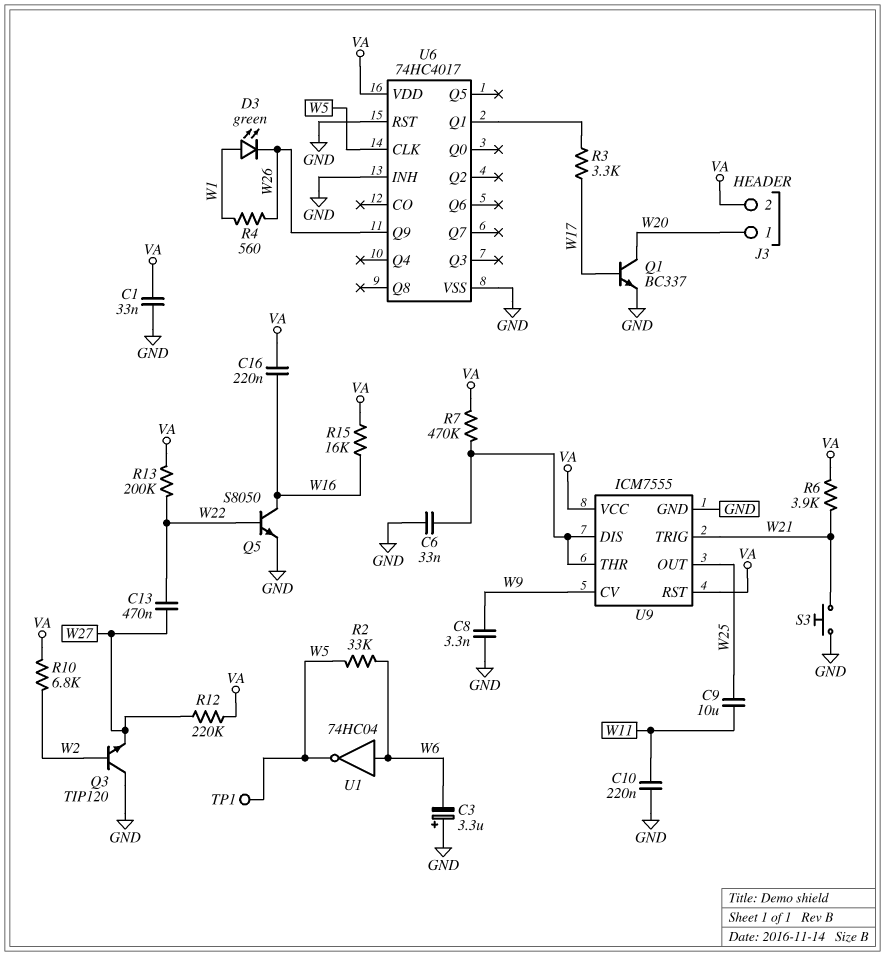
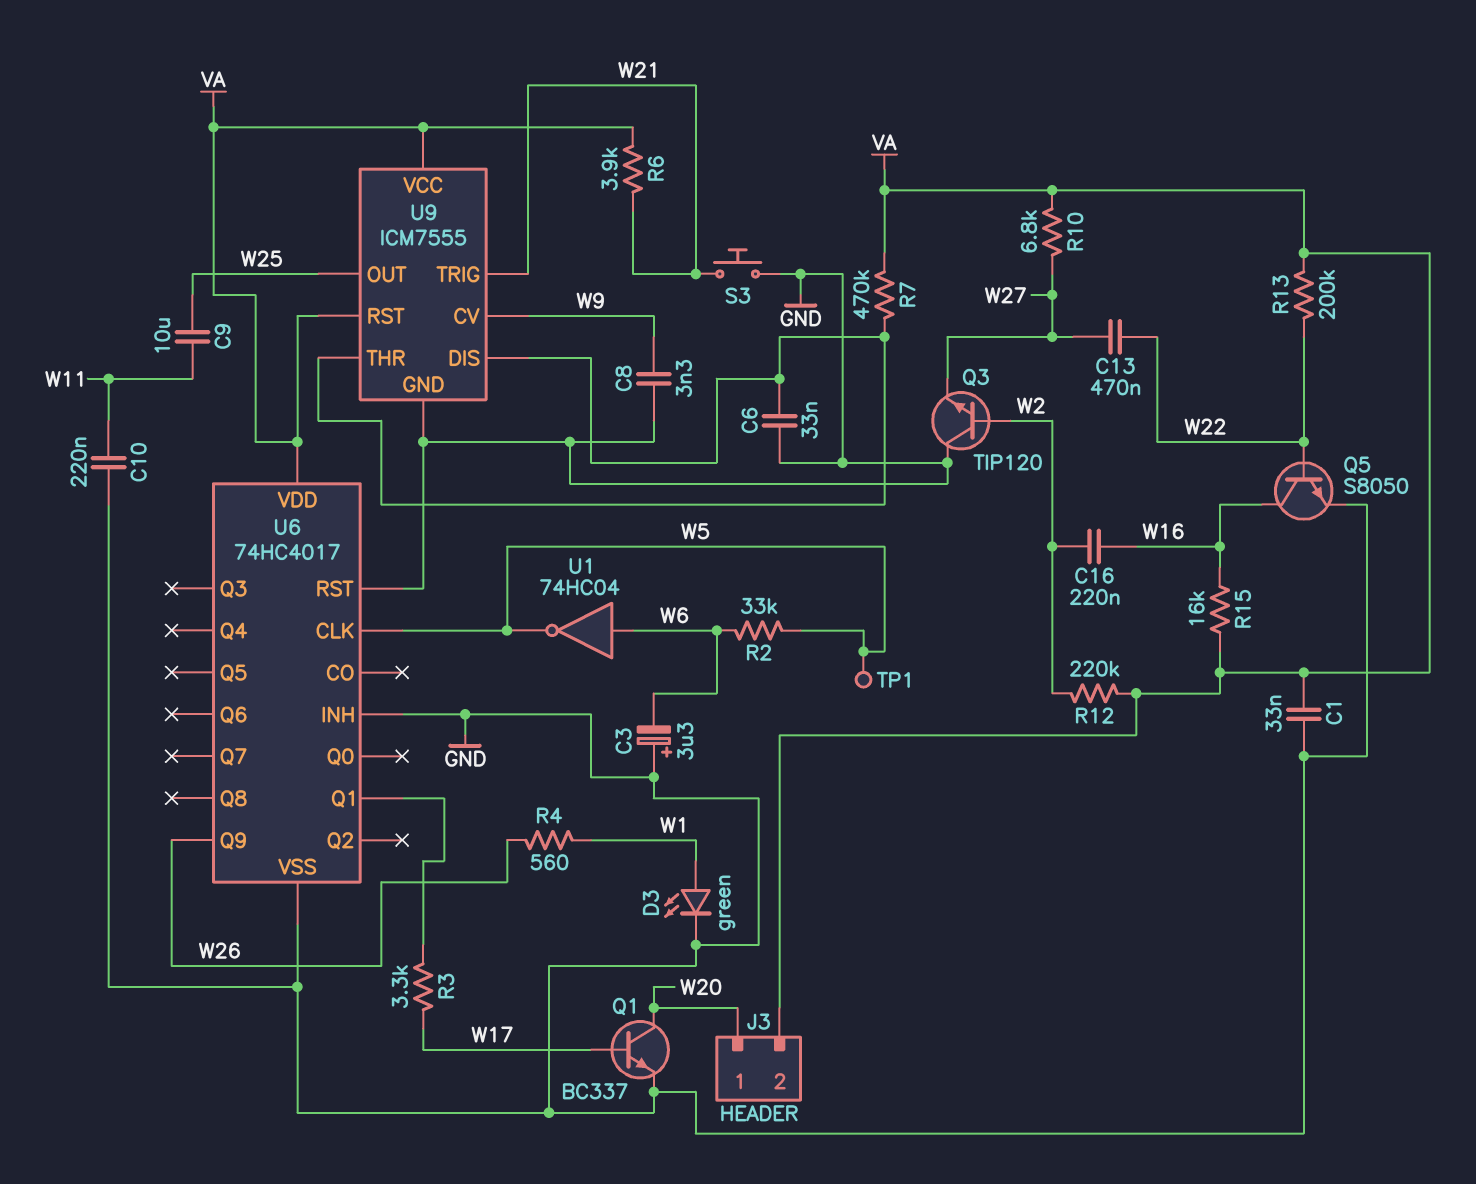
C16: 220nF (VA, W16) -> 220nF (W2, W16)
D3: LED green (A W1, K W26) -> LED green (A W1, K GND)
R10: 6.8k (VA, W2) -> 6.8k (VA, W27)
R12: 220k (VA, W27) -> 220k (VA, W2)

